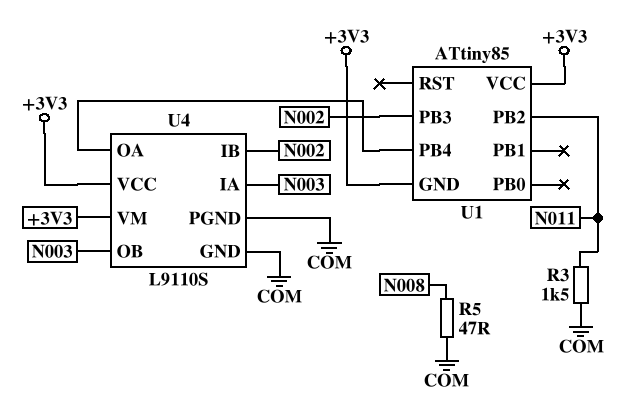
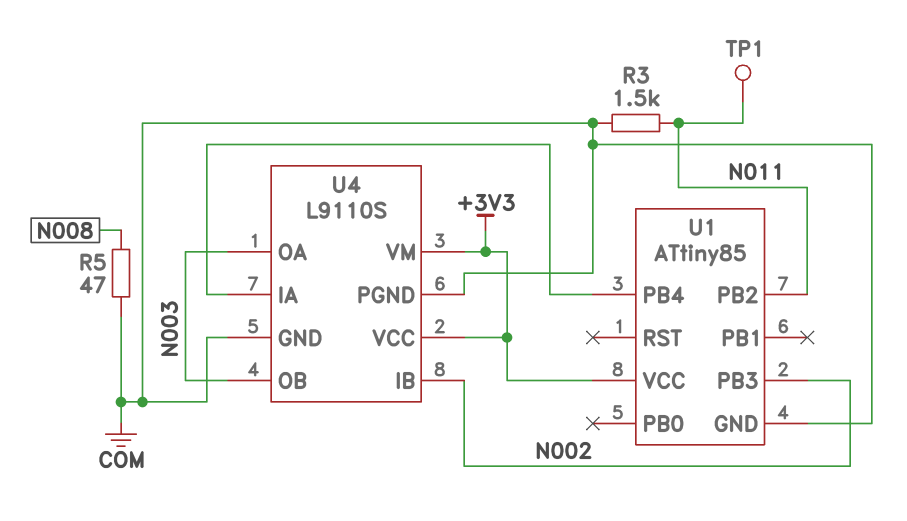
TP1: none -> test point (N011)
U1 pin GND: +3V3 -> COM
U4 pin IA: N003 -> U1/PB4
U4 pin OA: U1/PB4 -> N003

